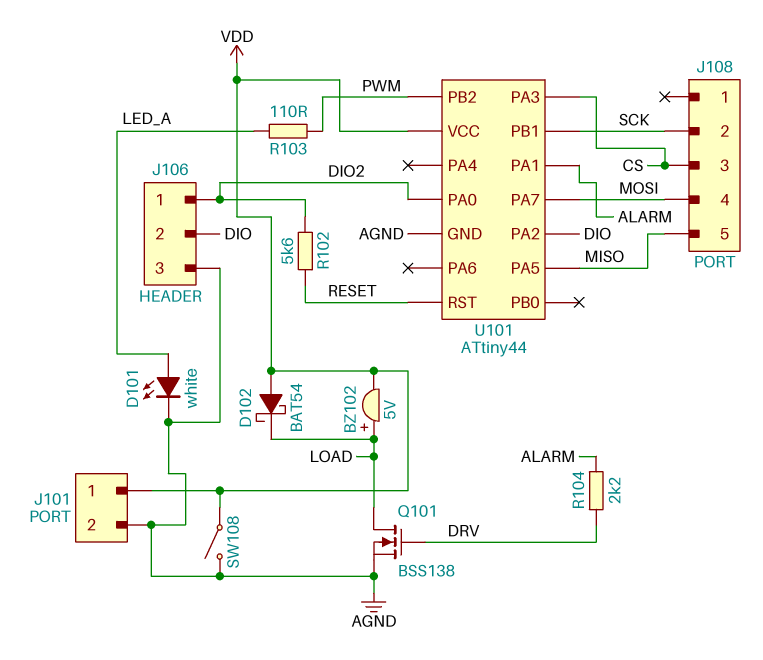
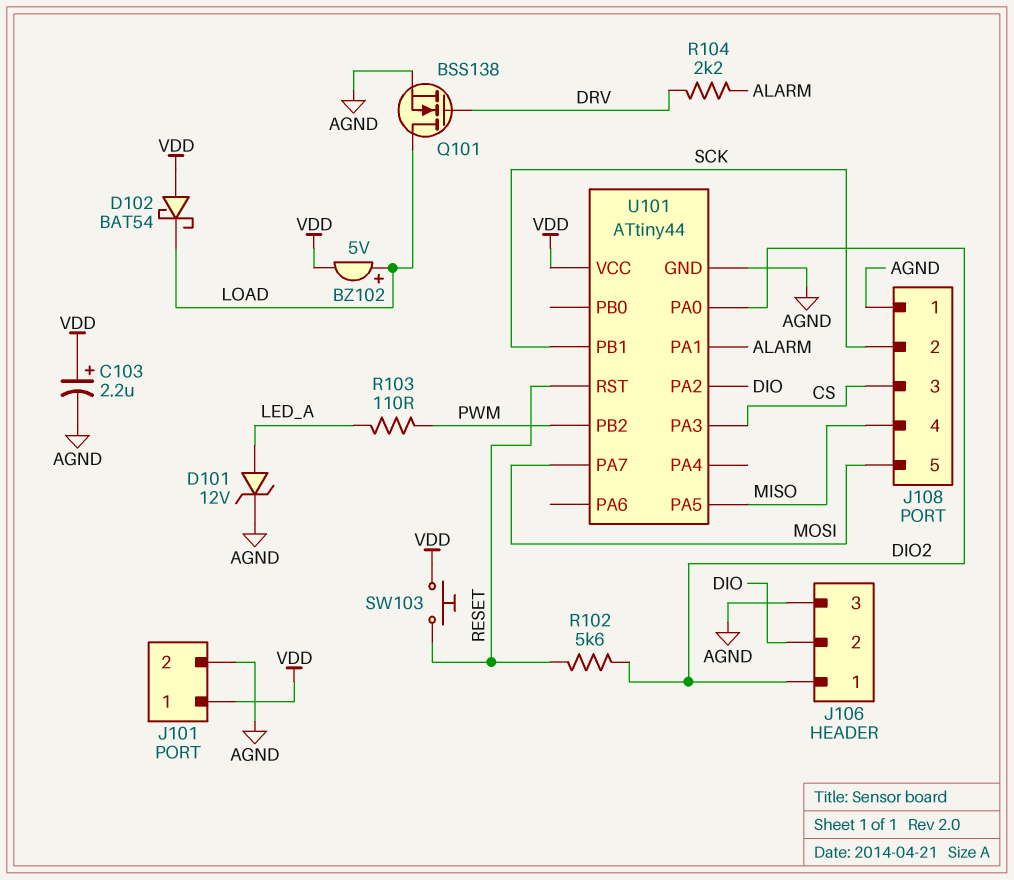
C103: none -> 2.2uF (plus VDD, minus AGND)
D101: LED white (A LED_A, K AGND) -> zener 12V (A LED_A, K AGND)
J108 pin 1: none -> AGND
J108 pin 4: MOSI -> MISO
J108 pin 5: MISO -> MOSI
SW103: none -> button (RESET, VDD)
SW108: switch (AGND, VDD) -> none

